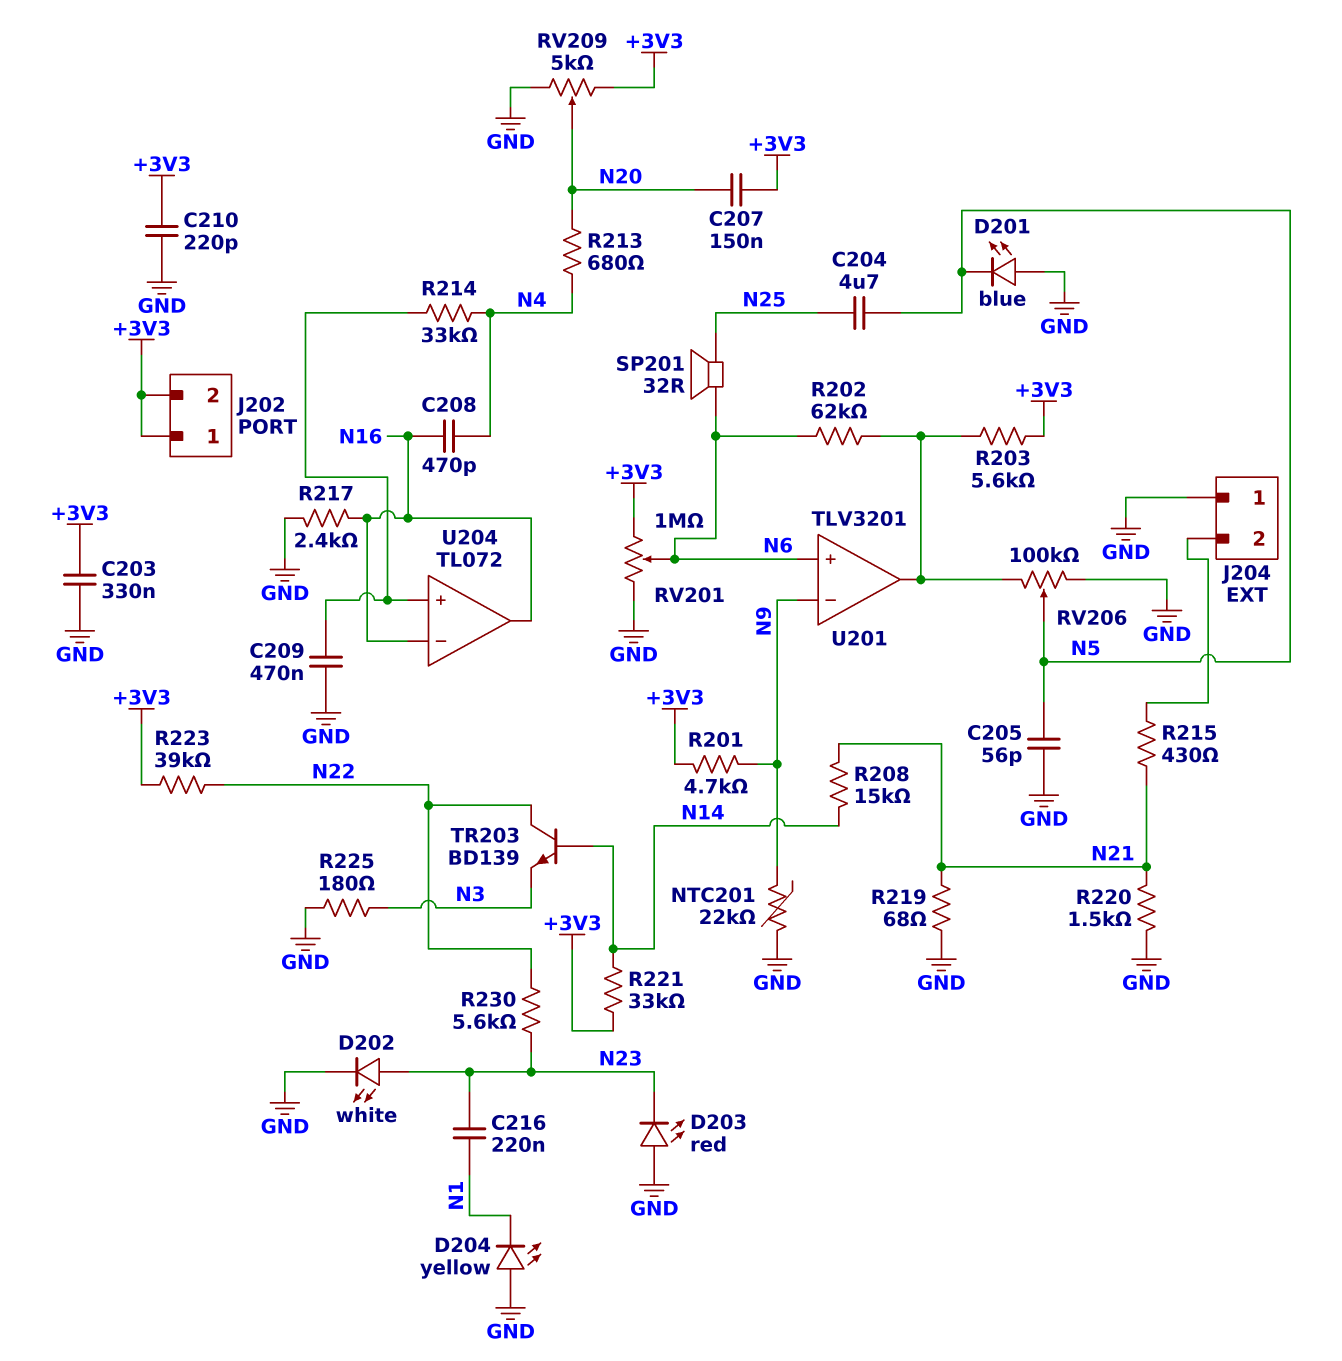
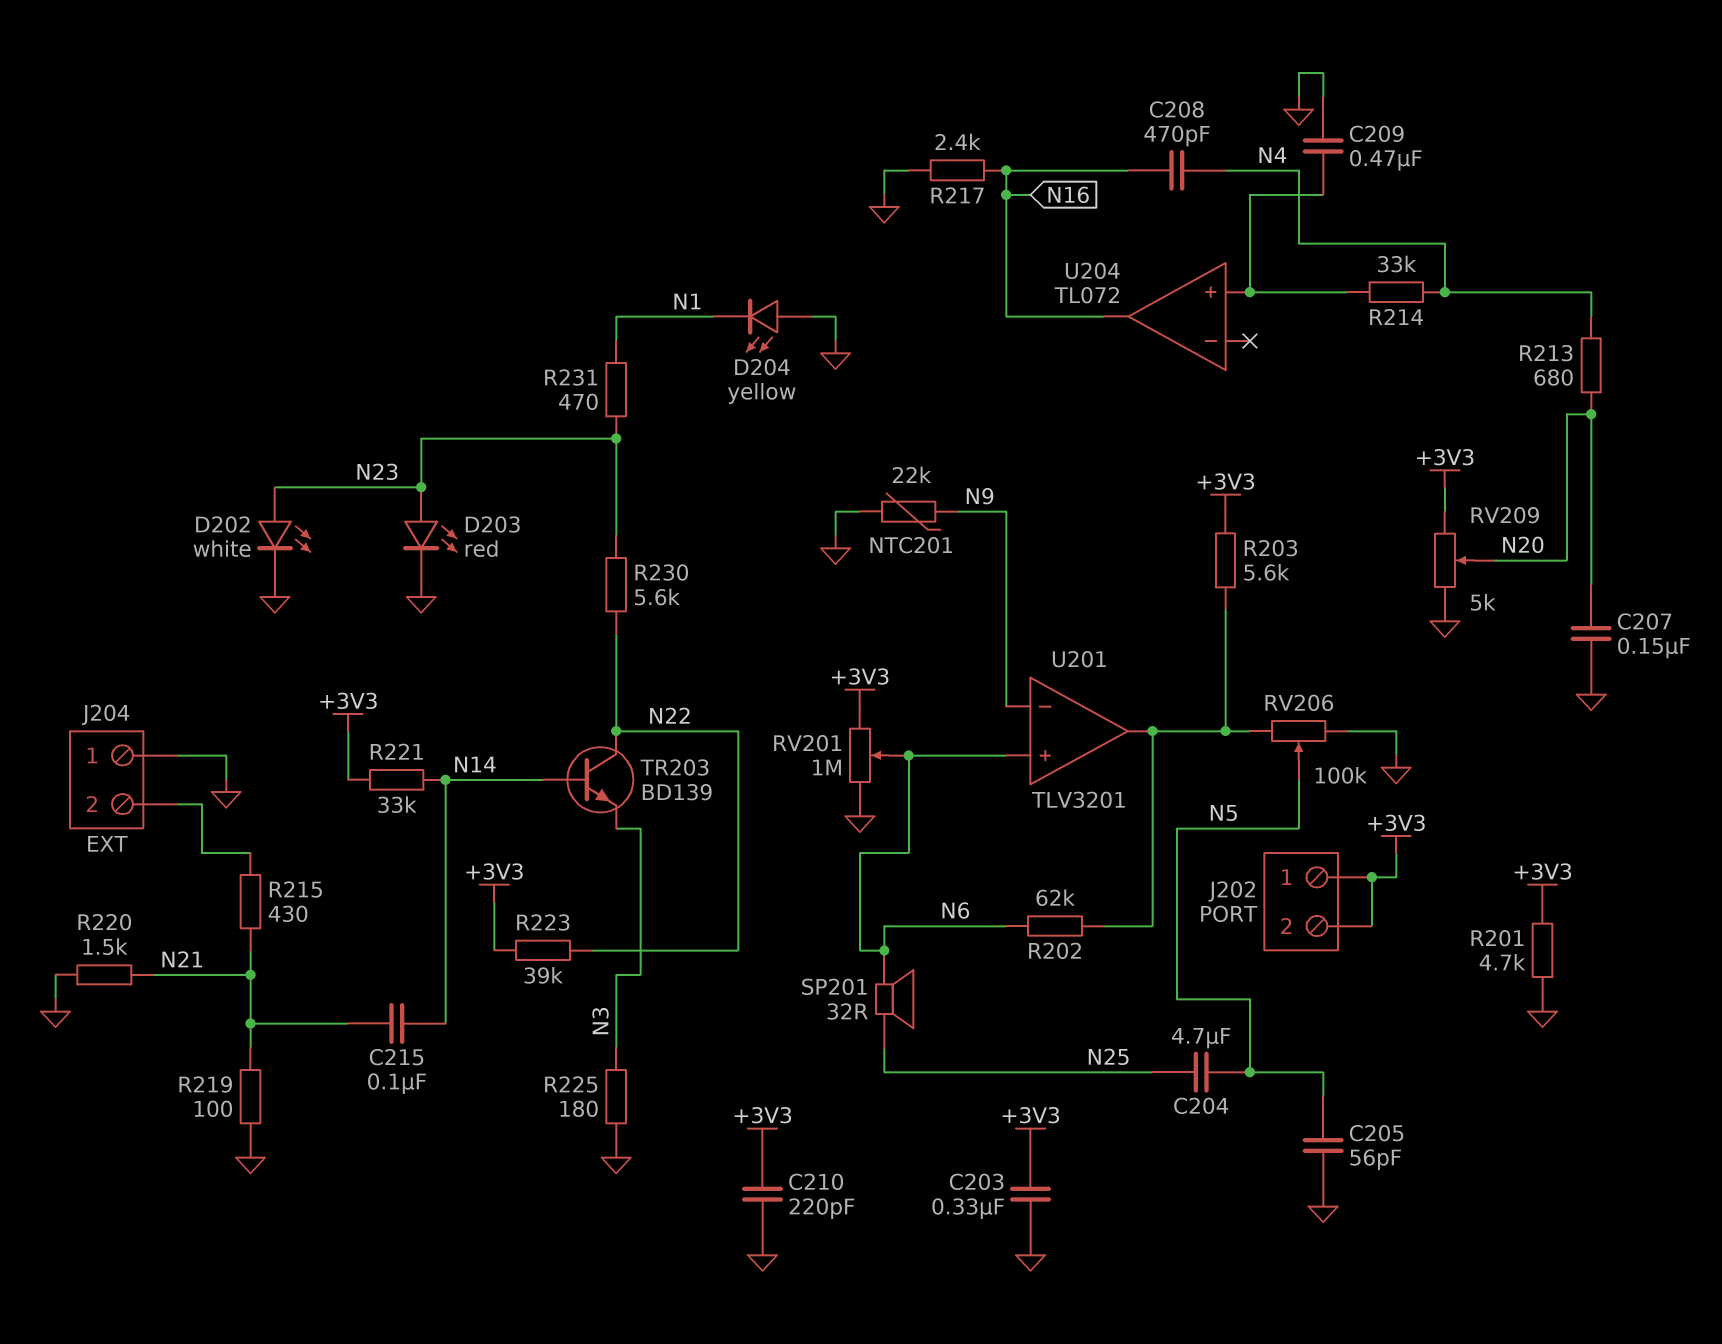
C207: 150nF (+3V3, N20) -> 150nF (GND, N20)
C215: none -> 100nF (N14, N21)
C216: 220nF (N1, N23) -> none
D201: LED blue (A GND, K N5) -> none
D203: LED red (A GND, K N23) -> LED red (A N23, K GND)
R201: 4.7k (+3V3, N9) -> 4.7k (+3V3, GND)
R208: 15k (N14, N21) -> none
R219: 68 (GND, N21) -> 100 (GND, N21)
R231: none -> 470 (N1, N23)
U204 pin in-: N16 -> none

